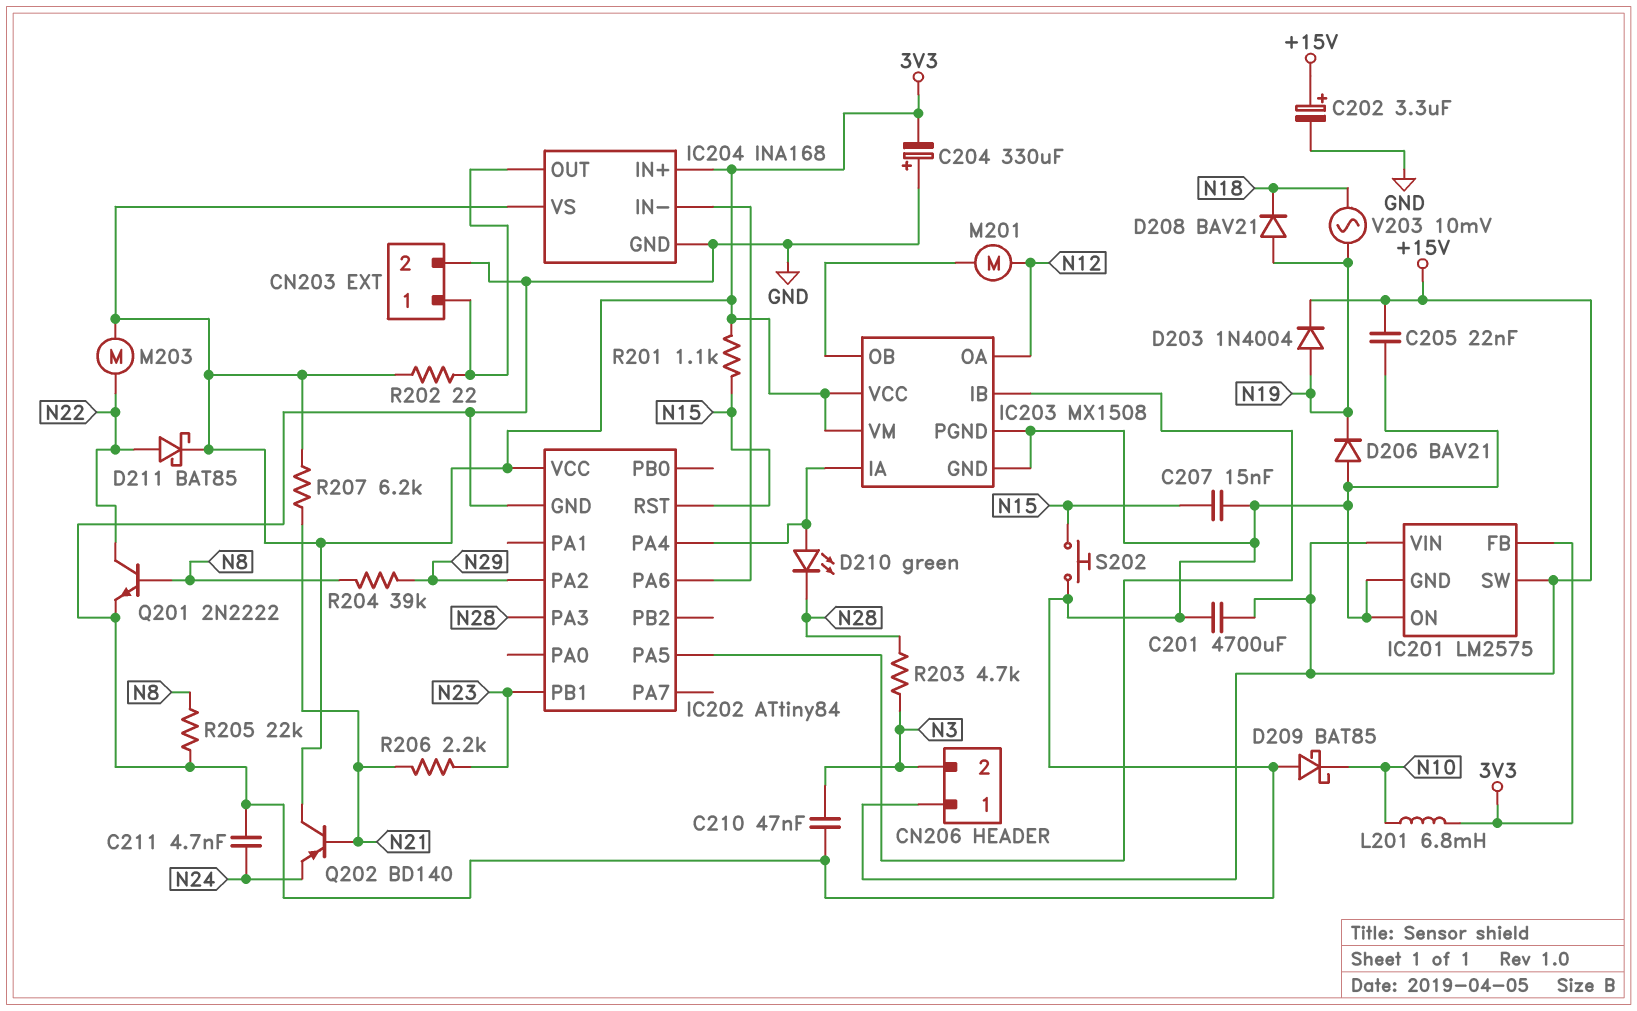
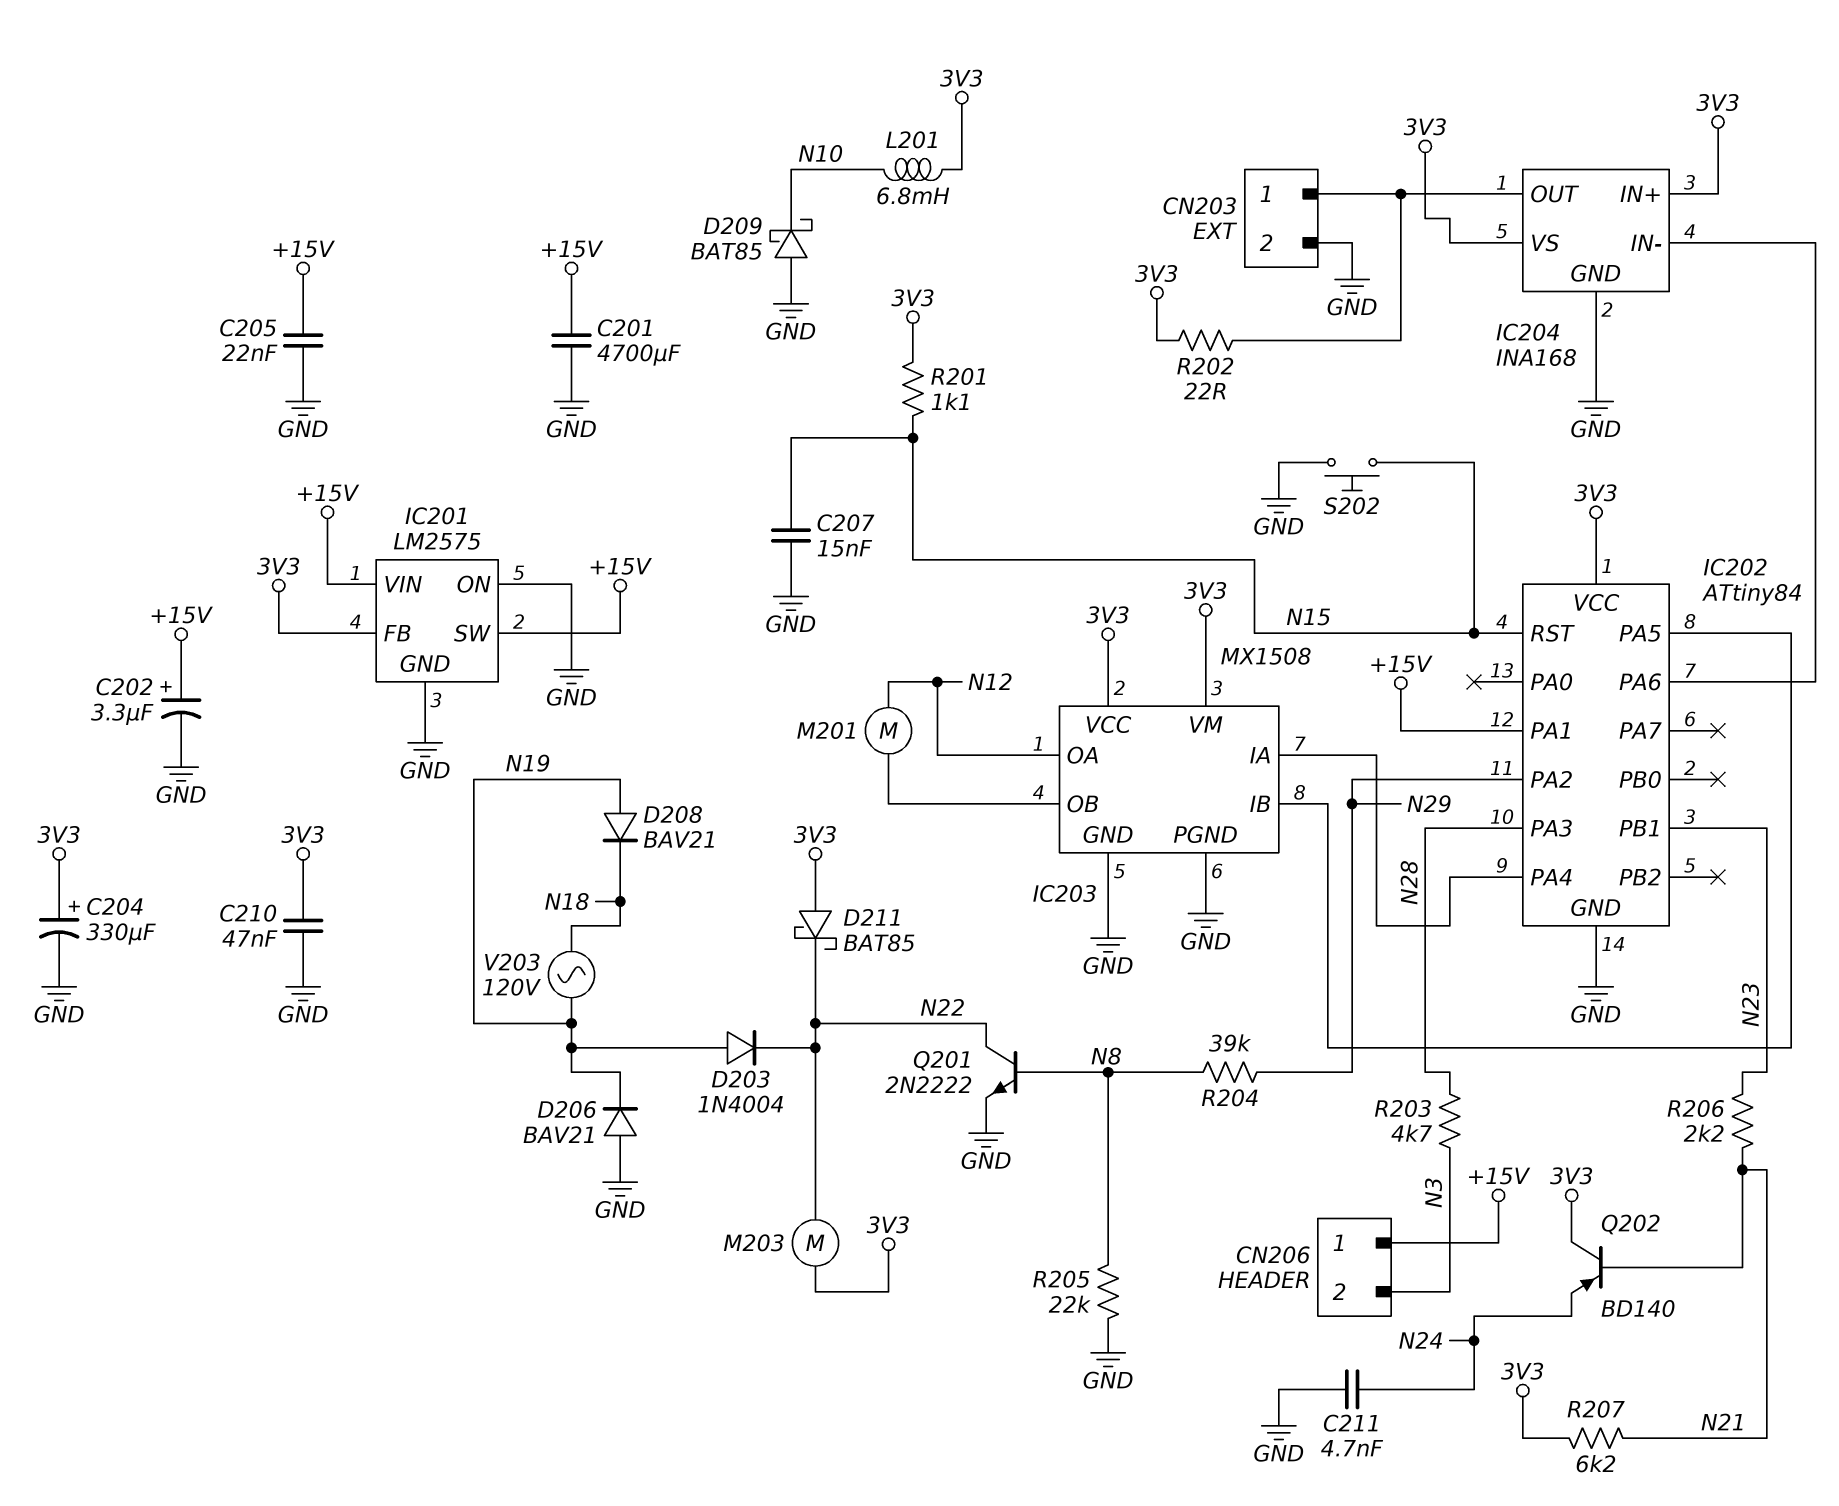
C204: 330uF (plus GND, minus 3V3) -> 330uF (plus 3V3, minus GND)
C210: 47nF (GND, N3) -> 47nF (3V3, GND)
D203: diode 1N4004 (A N19, K +15V) -> diode 1N4004 (A N19, K N22)
D210: LED green (A IC202/PA4, K N28) -> none
D211: schottky BAT85 (A N22, K 3V3) -> schottky BAT85 (A 3V3, K N22)
IC202 pin PA1: none -> +15V
V203: AC 10mV (N18, N19) -> AC 120V (N18, N19)

